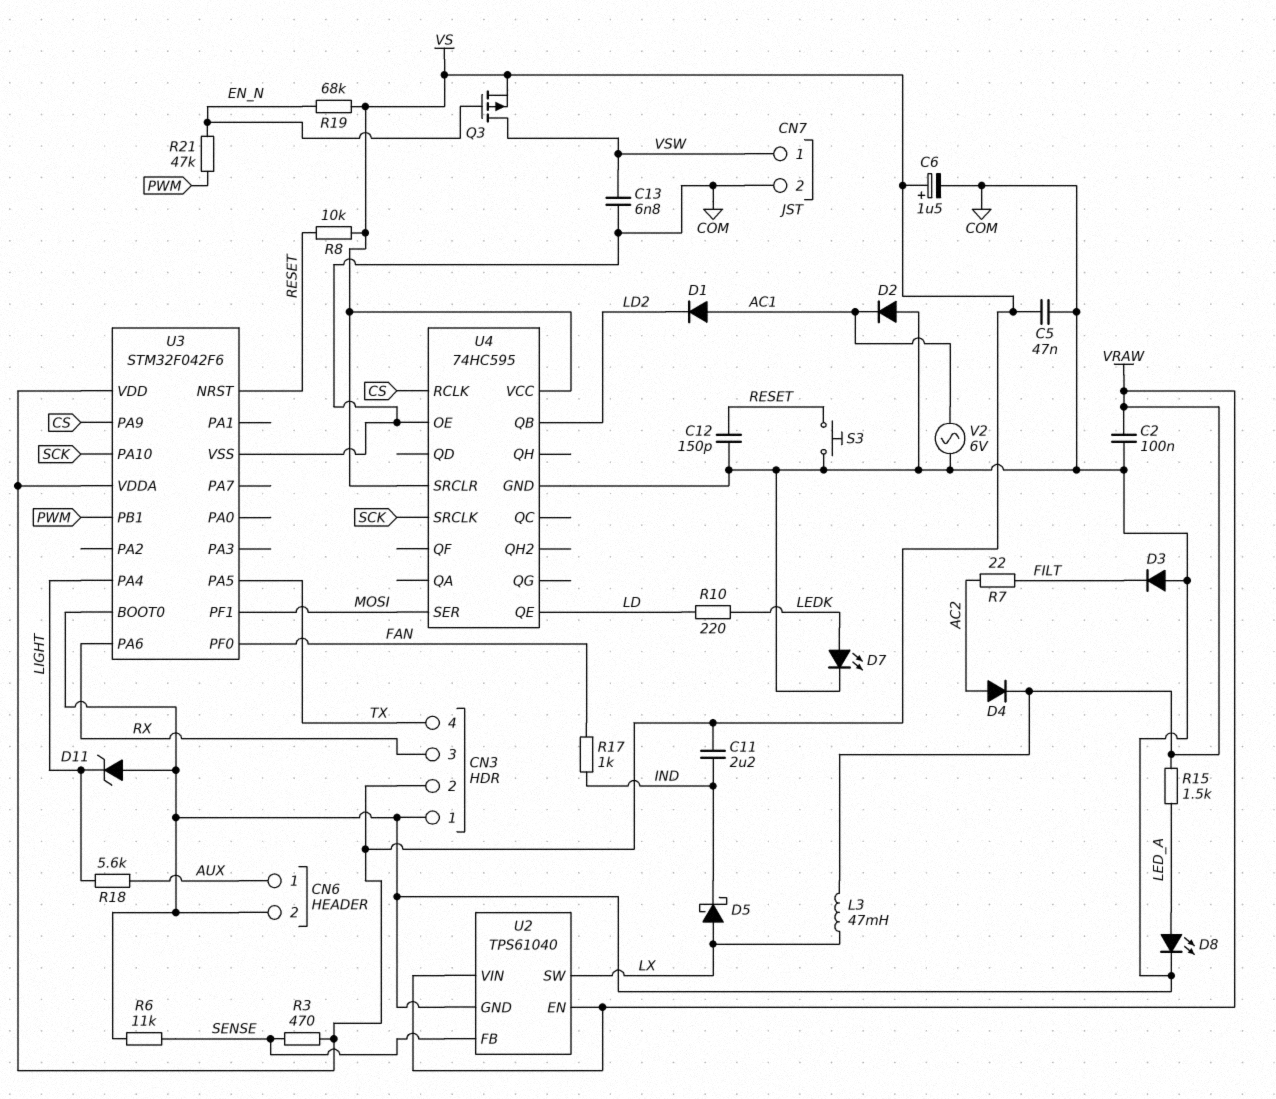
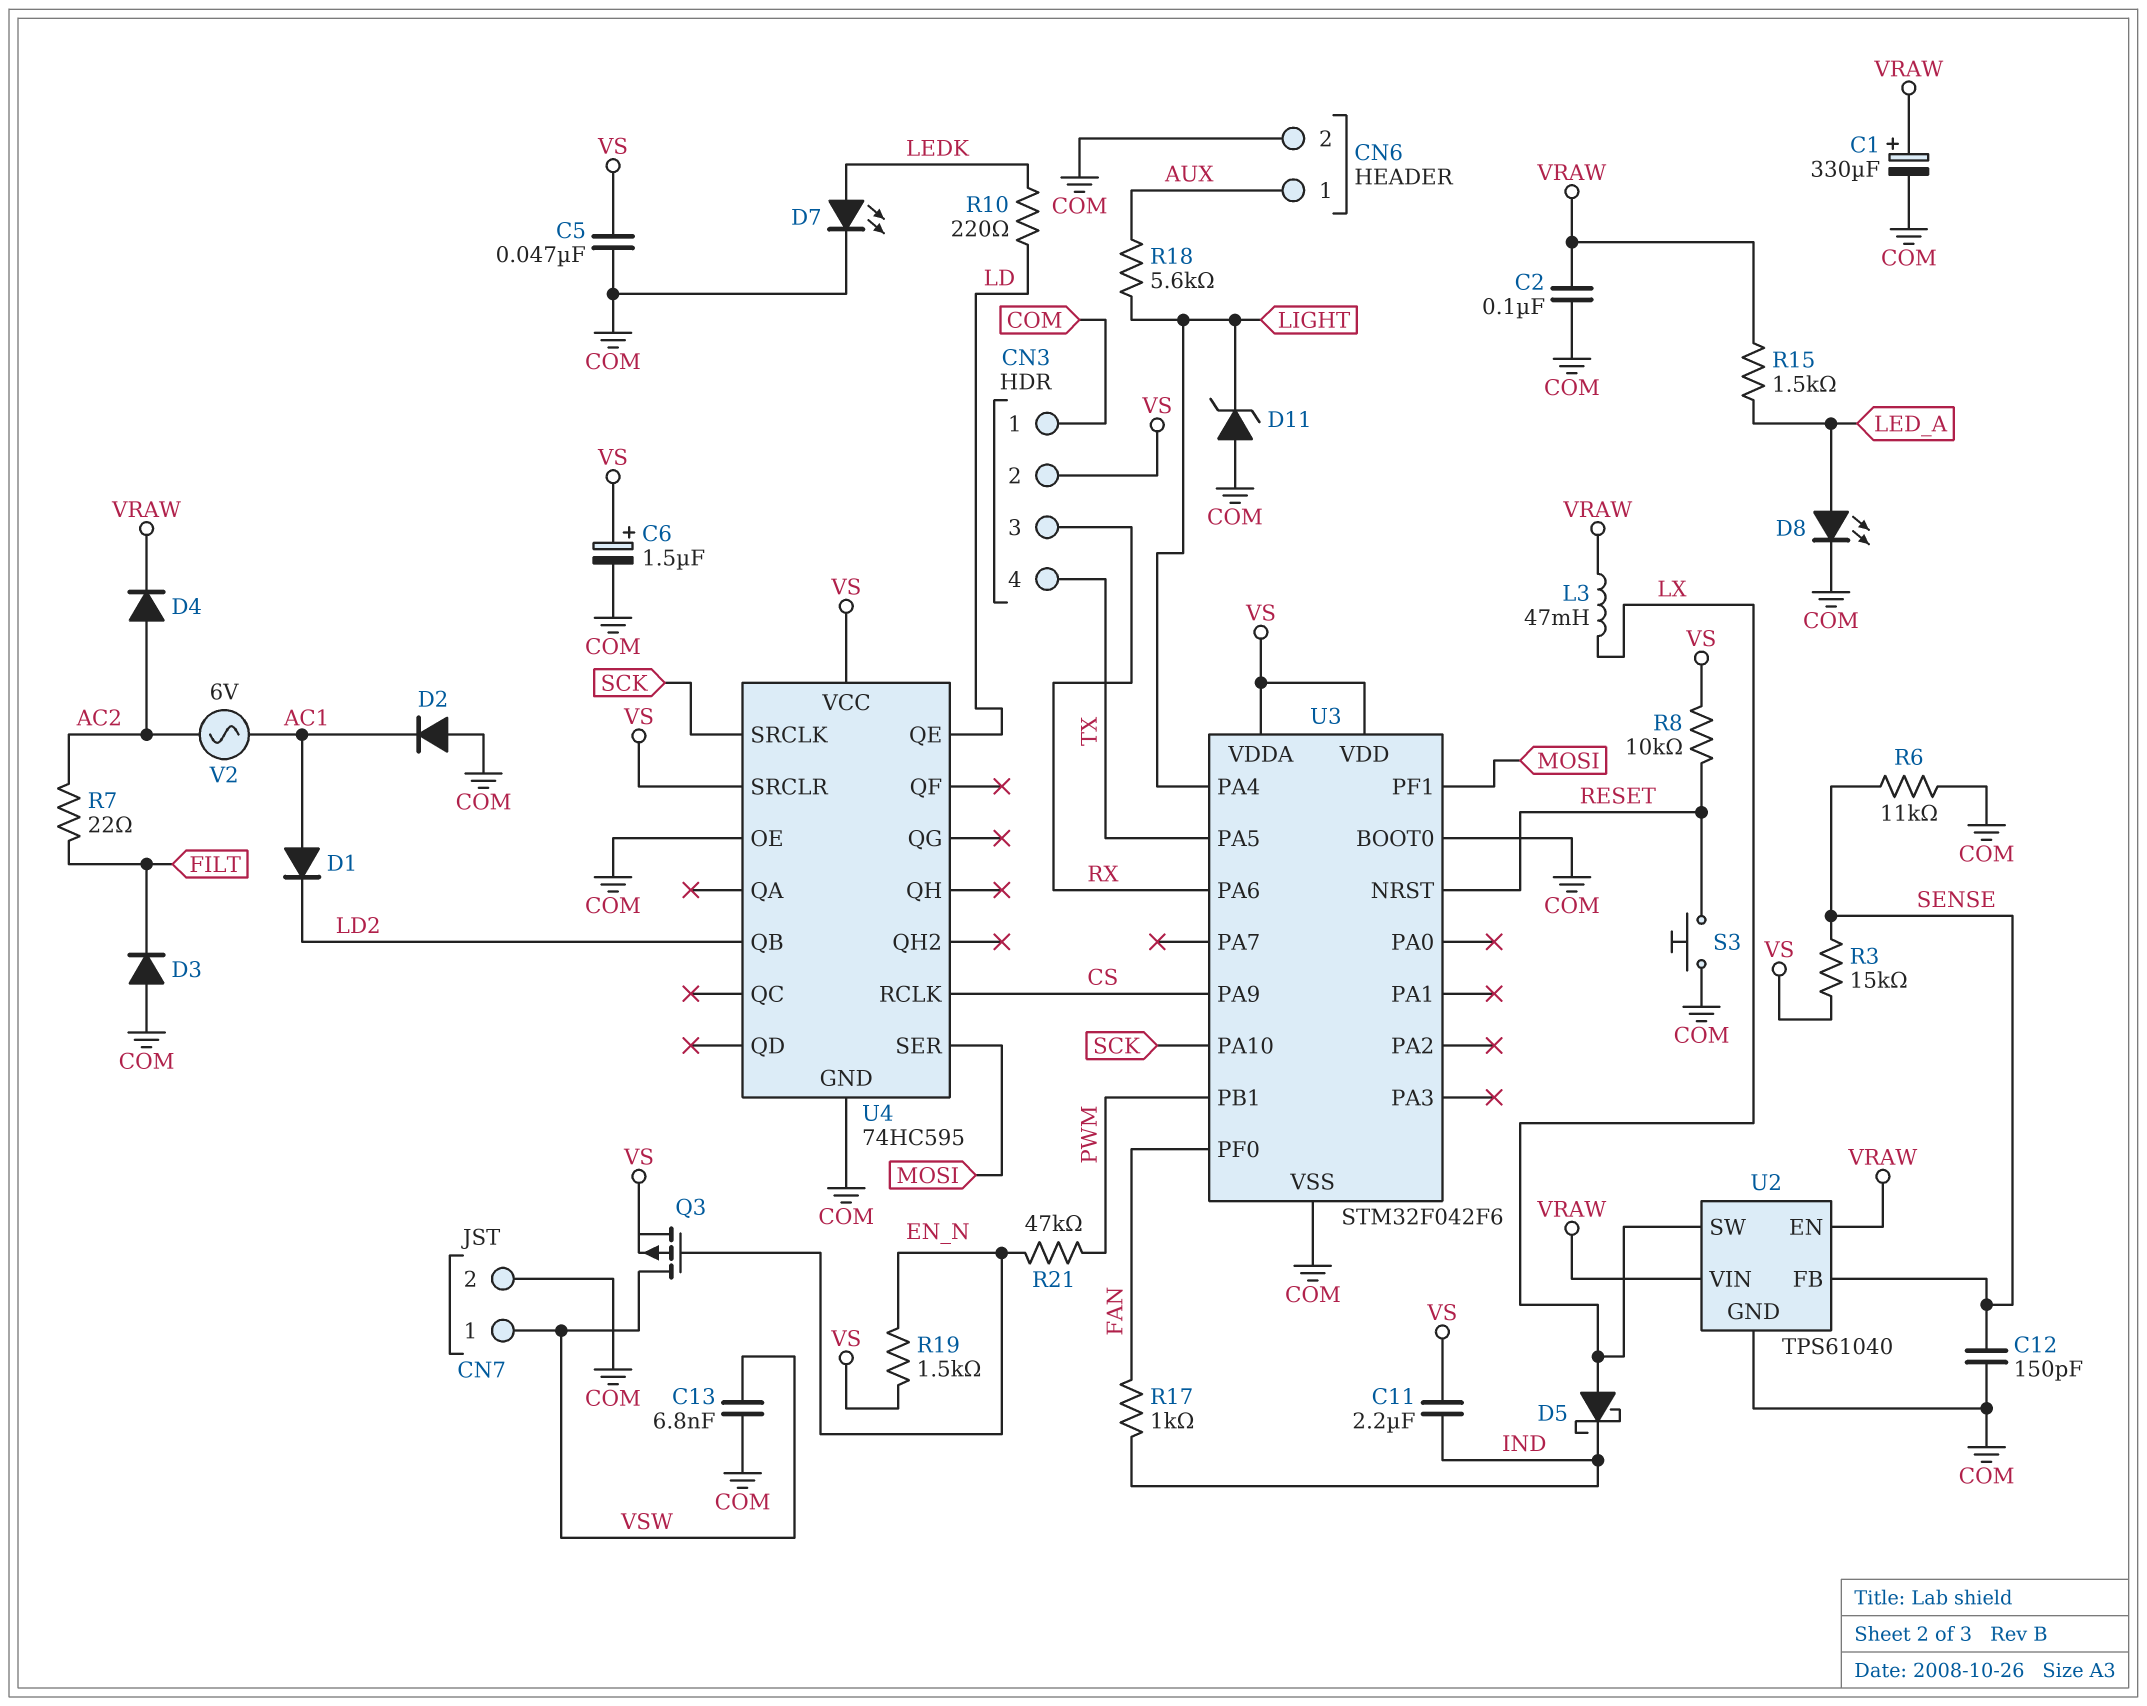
C1: none -> 330uF (plus VRAW, minus COM)
C12: 150pF (COM, RESET) -> 150pF (COM, SENSE)
R3: 470 (SENSE, VS) -> 15k (SENSE, VS)
R19: 68k (EN_N, VS) -> 1.5k (EN_N, VS)
V2: AC 6V (AC1, COM) -> AC 6V (AC1, AC2)

